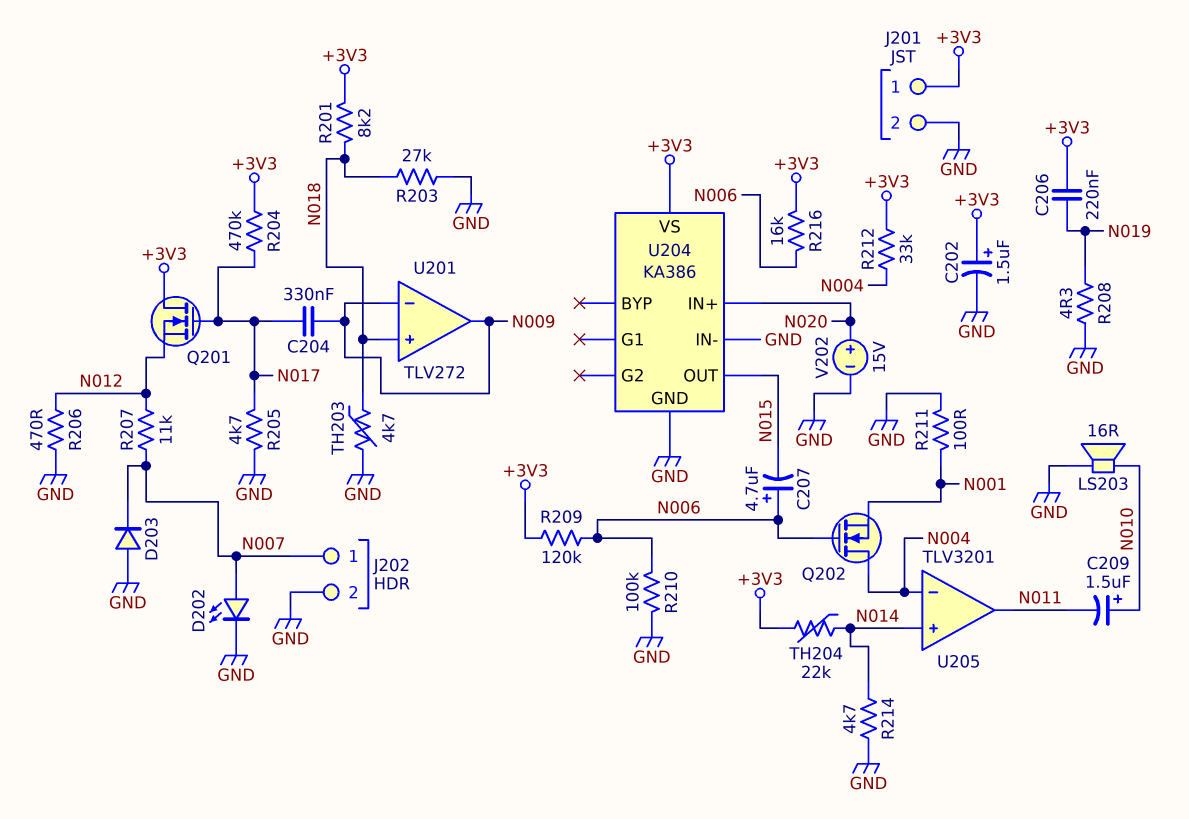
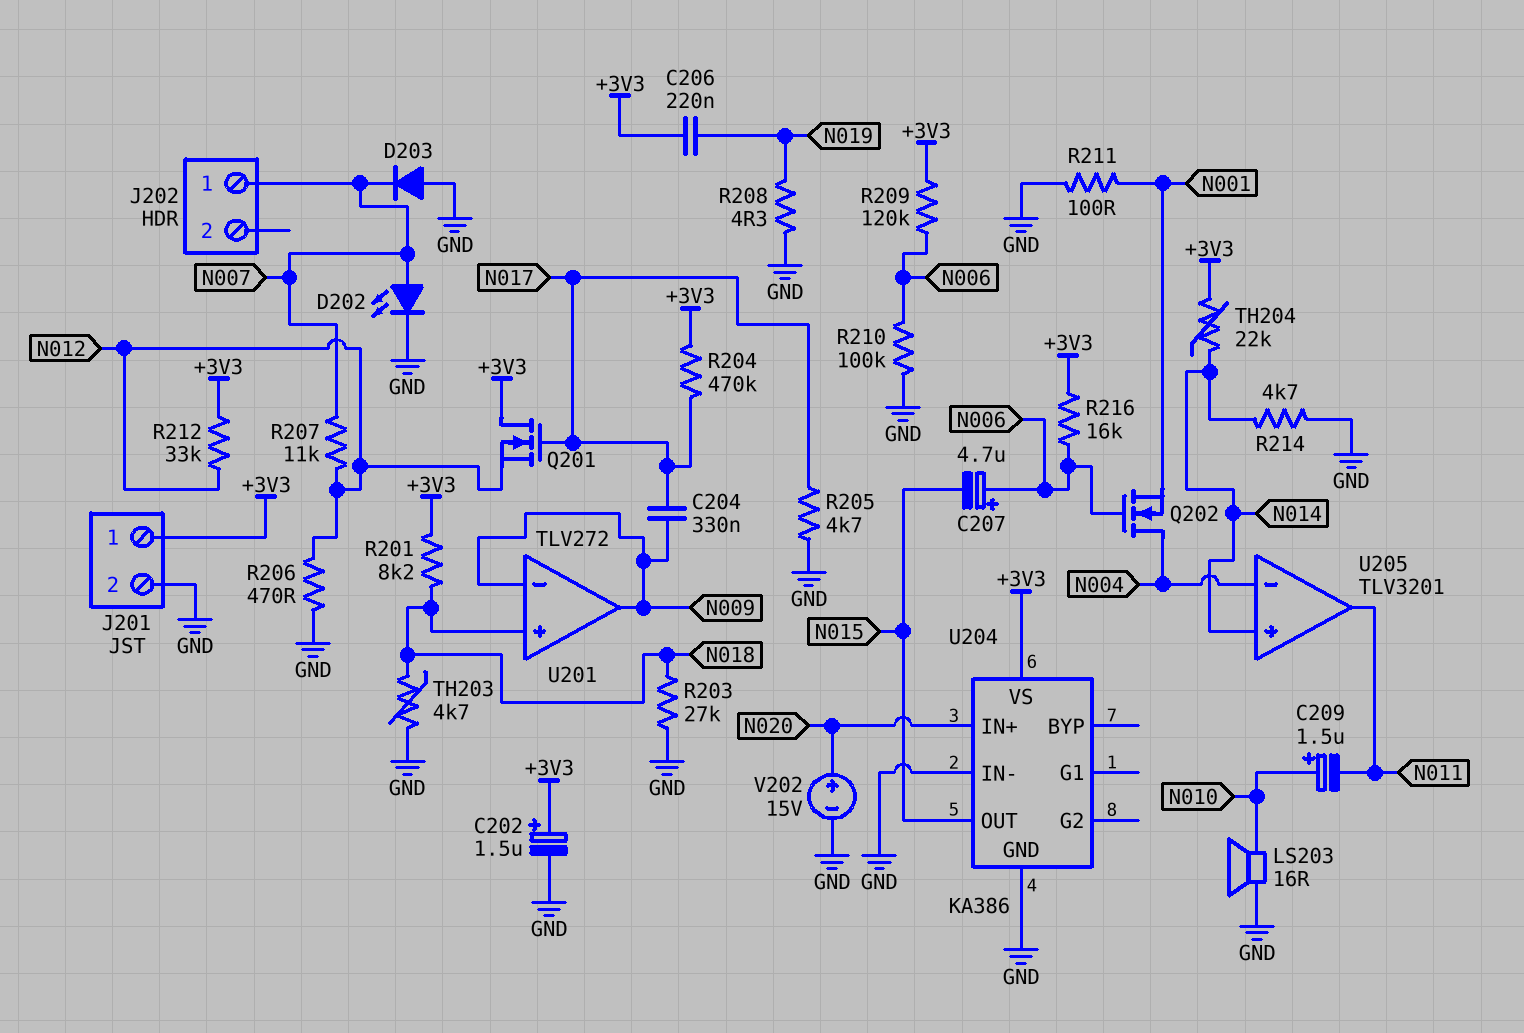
J202 pin 2: GND -> none
R212: 33k (+3V3, N004) -> 33k (+3V3, N012)

